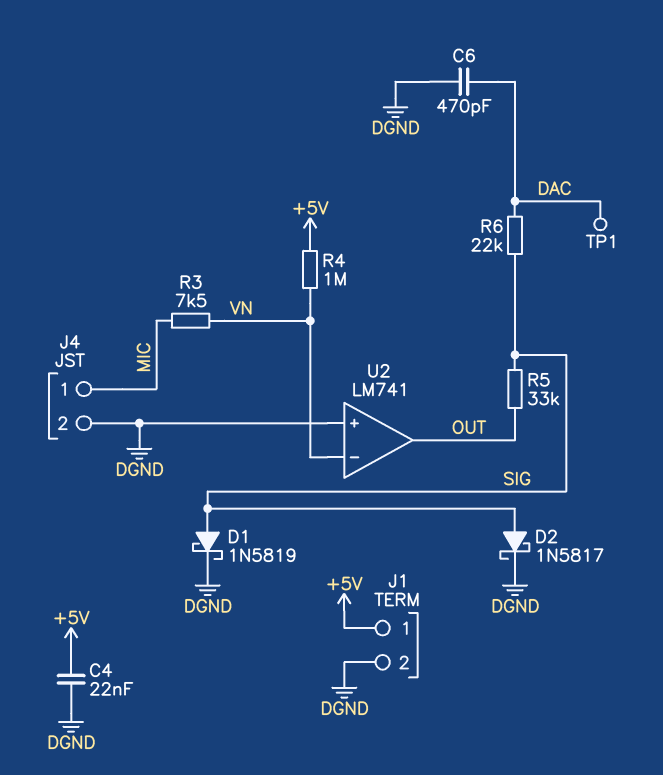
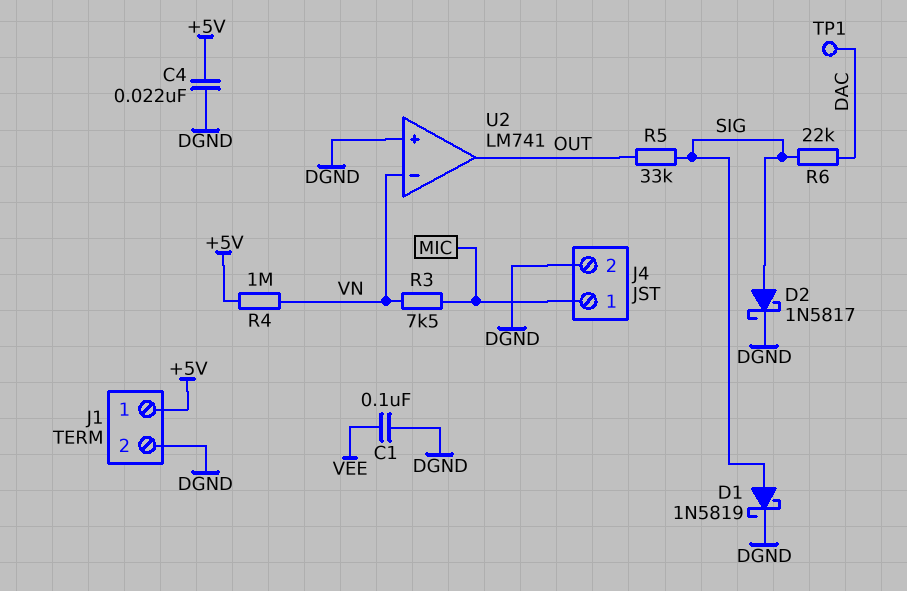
C1: none -> 100nF (DGND, VEE)
C6: 470pF (DAC, DGND) -> none

